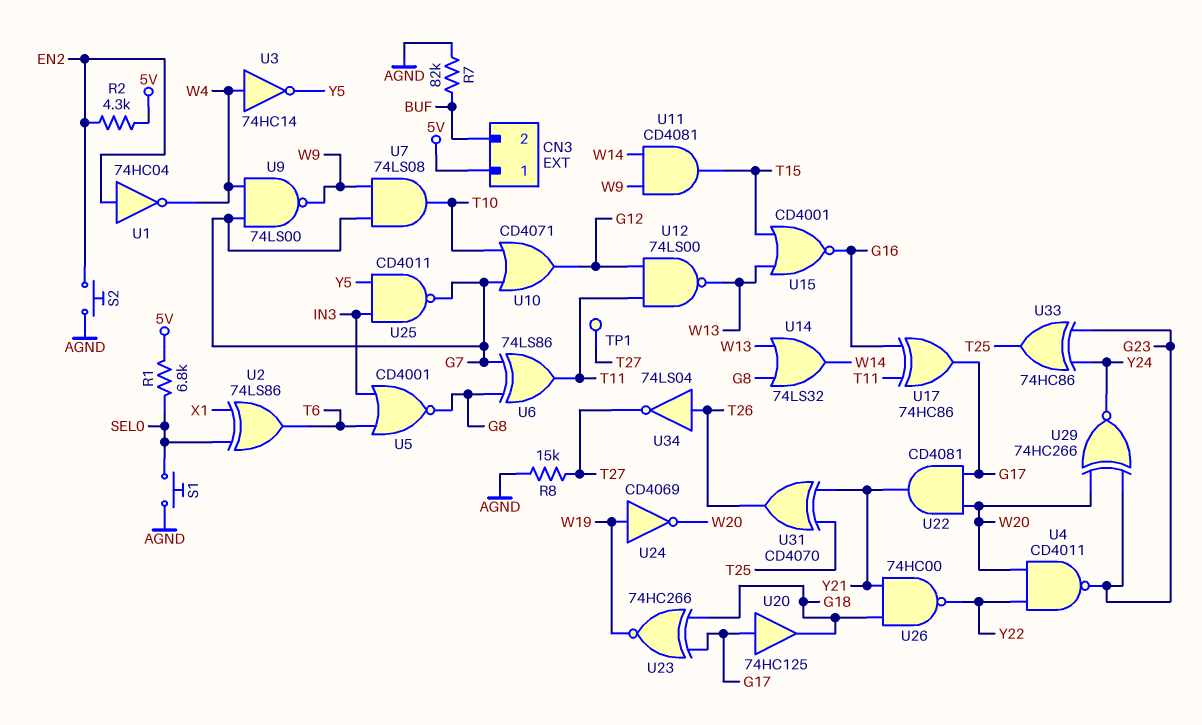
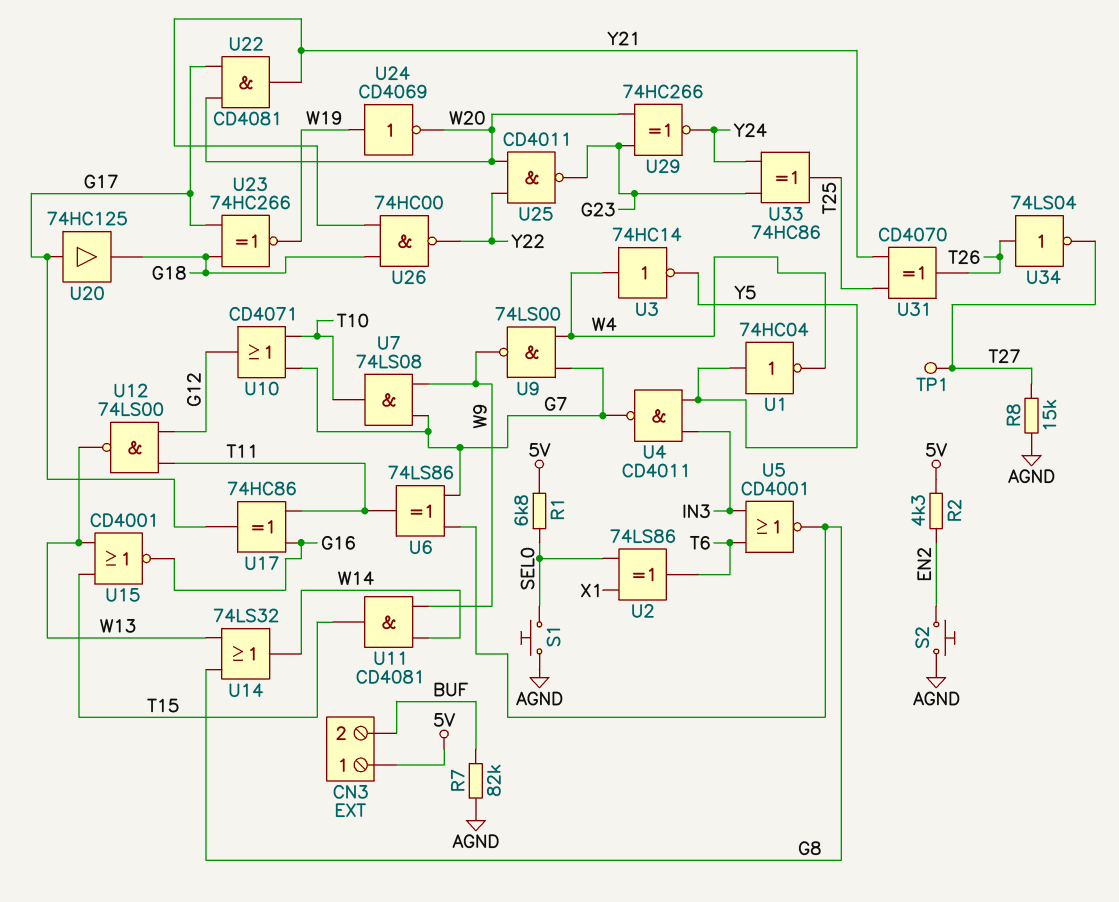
U1: NOT 74HC04 (in EN2, out W4) -> NOT 74HC04 (in Y5, out W4)
U4: NAND CD4011 (in W20, in Y22, out G23) -> NAND CD4011 (in IN3, in Y5, out G7)
U25: NAND CD4011 (in IN3, in Y5, out G7) -> NAND CD4011 (in W20, in Y22, out G23)

